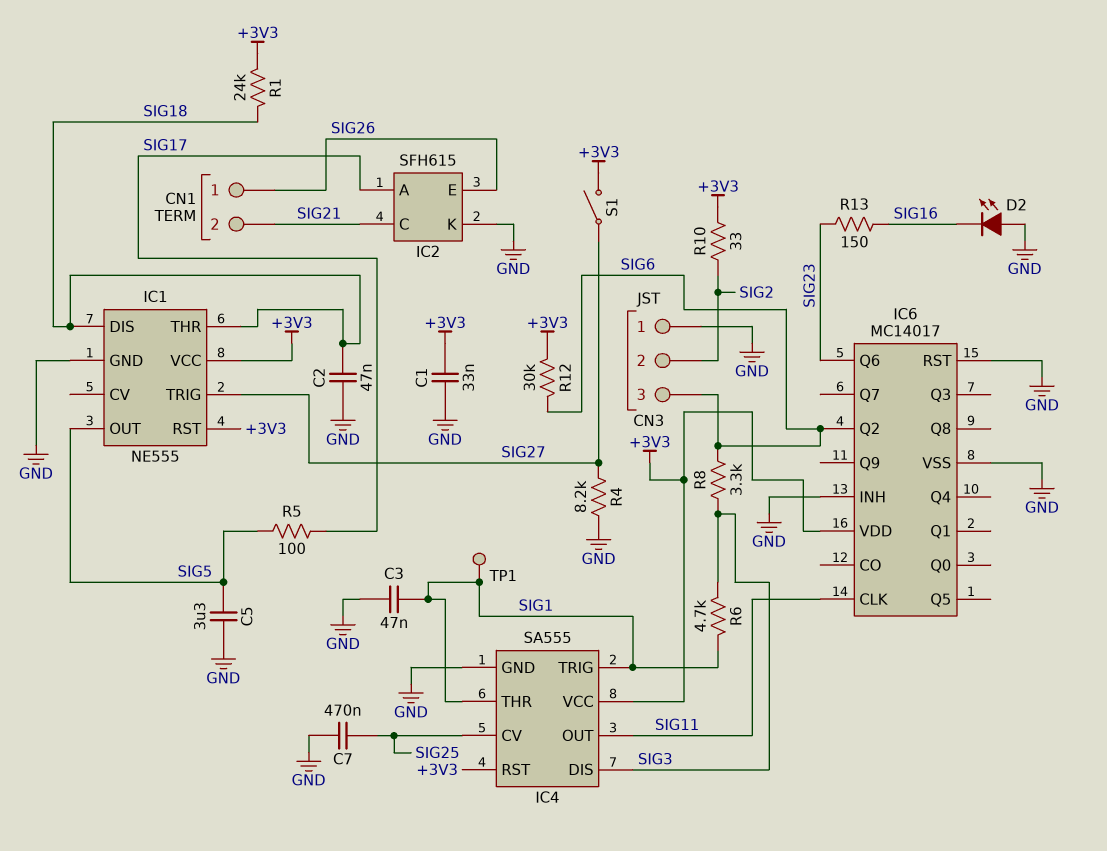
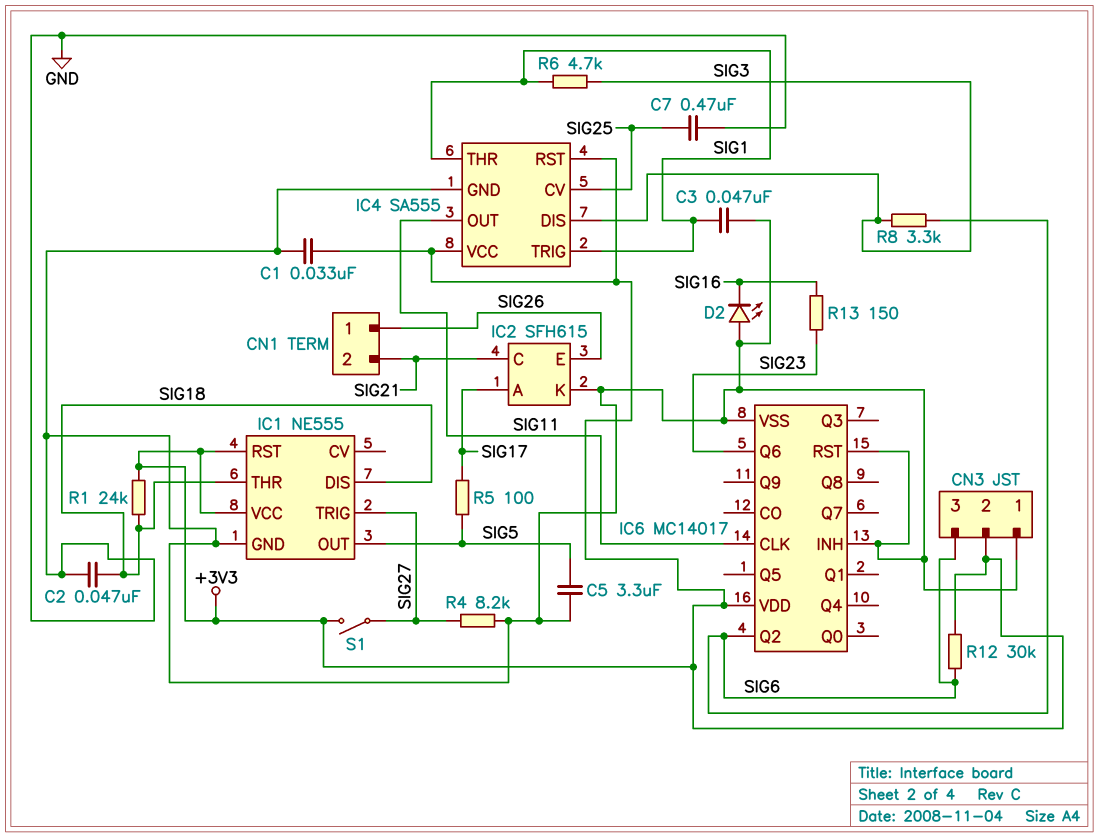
CN3 pin 2: SIG2 -> +3V3
R10: 33 (+3V3, SIG2) -> none
TP1: test point (SIG1) -> none

